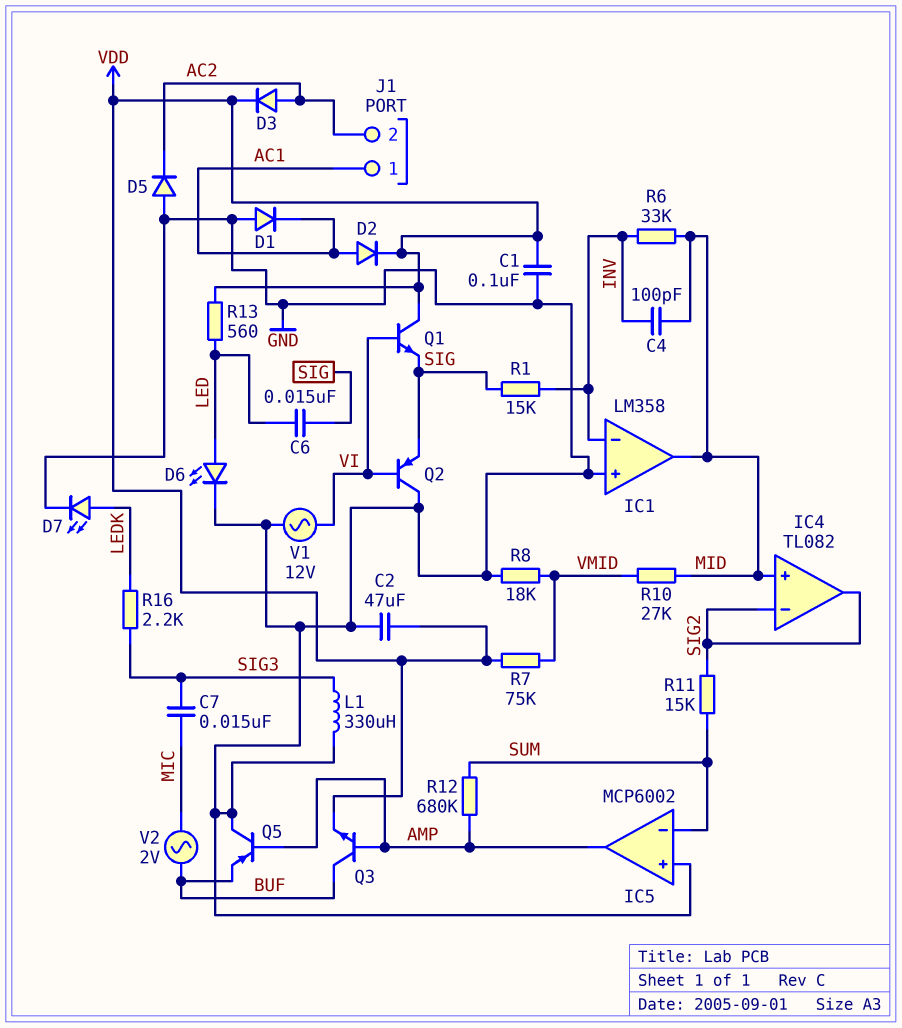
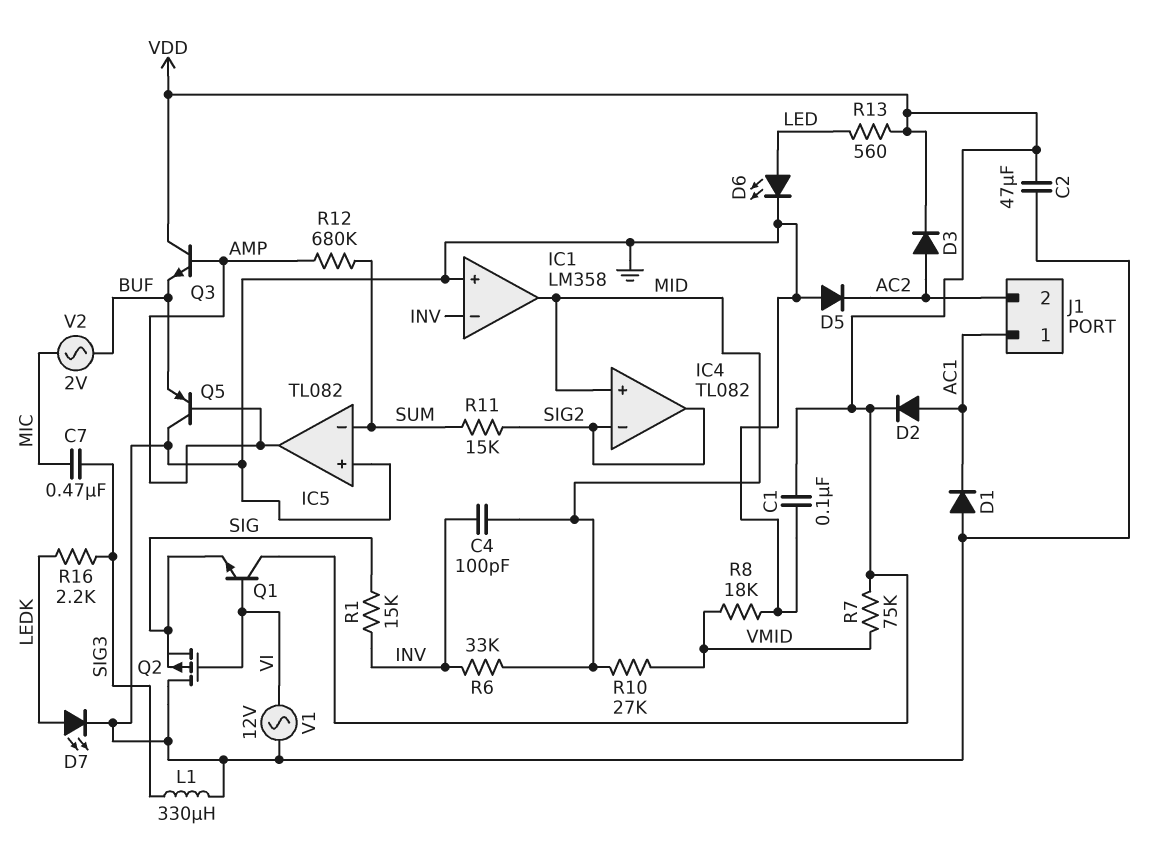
C6: 15nF (LED, SIG) -> none
C7: 15nF (MIC, SIG3) -> 470nF (MIC, SIG3)
IC5: MCP6002 -> TL082
Q2: PNP (B VI, C GND, E SIG) -> PMOS (G VI, D GND, S SIG)
Q3: NPN (B AMP, C BUF, E VDD) -> NPN (B AMP, C VDD, E BUF)

